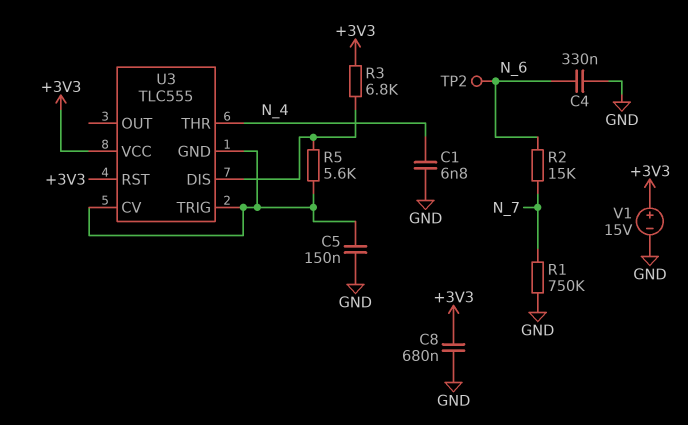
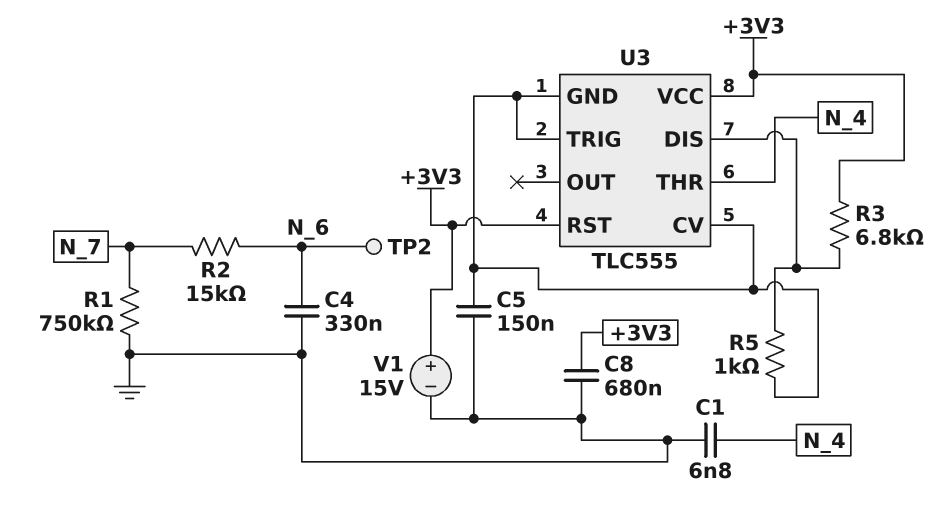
R5: 5.6k (U3/CV, U3/DIS) -> 1k (U3/CV, U3/DIS)

